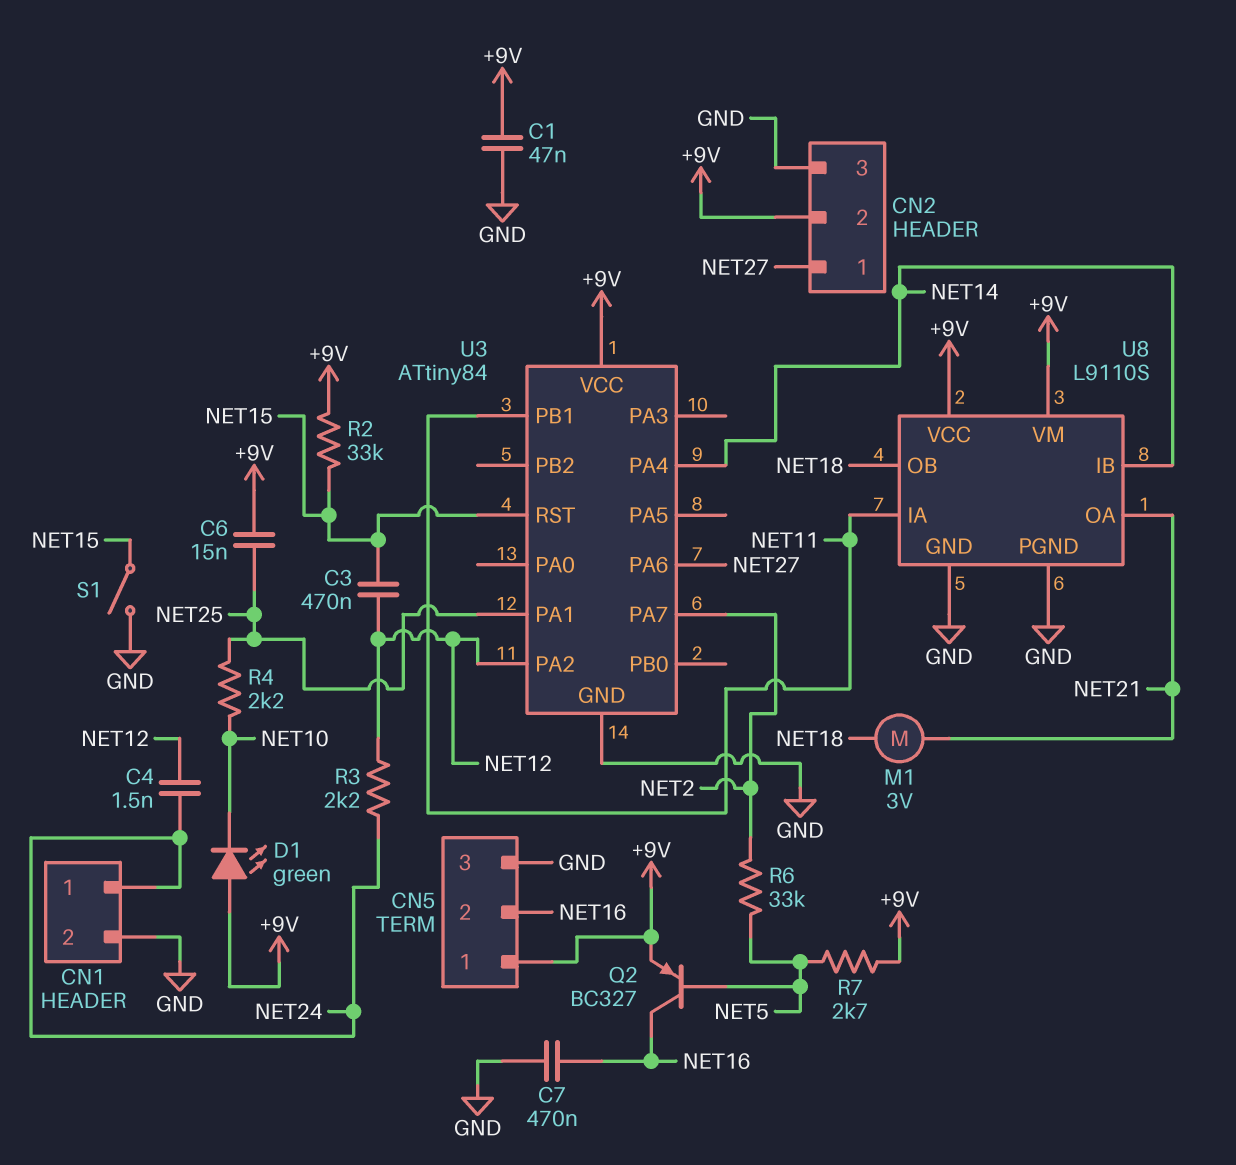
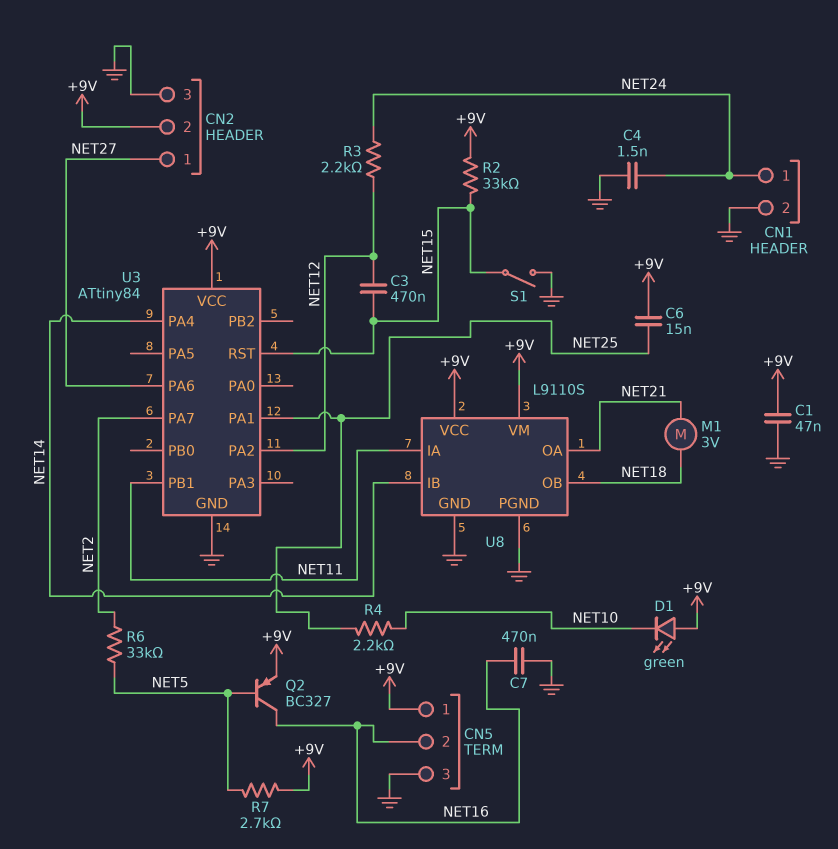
C4: 1.5nF (NET12, NET24) -> 1.5nF (GND, NET24)

